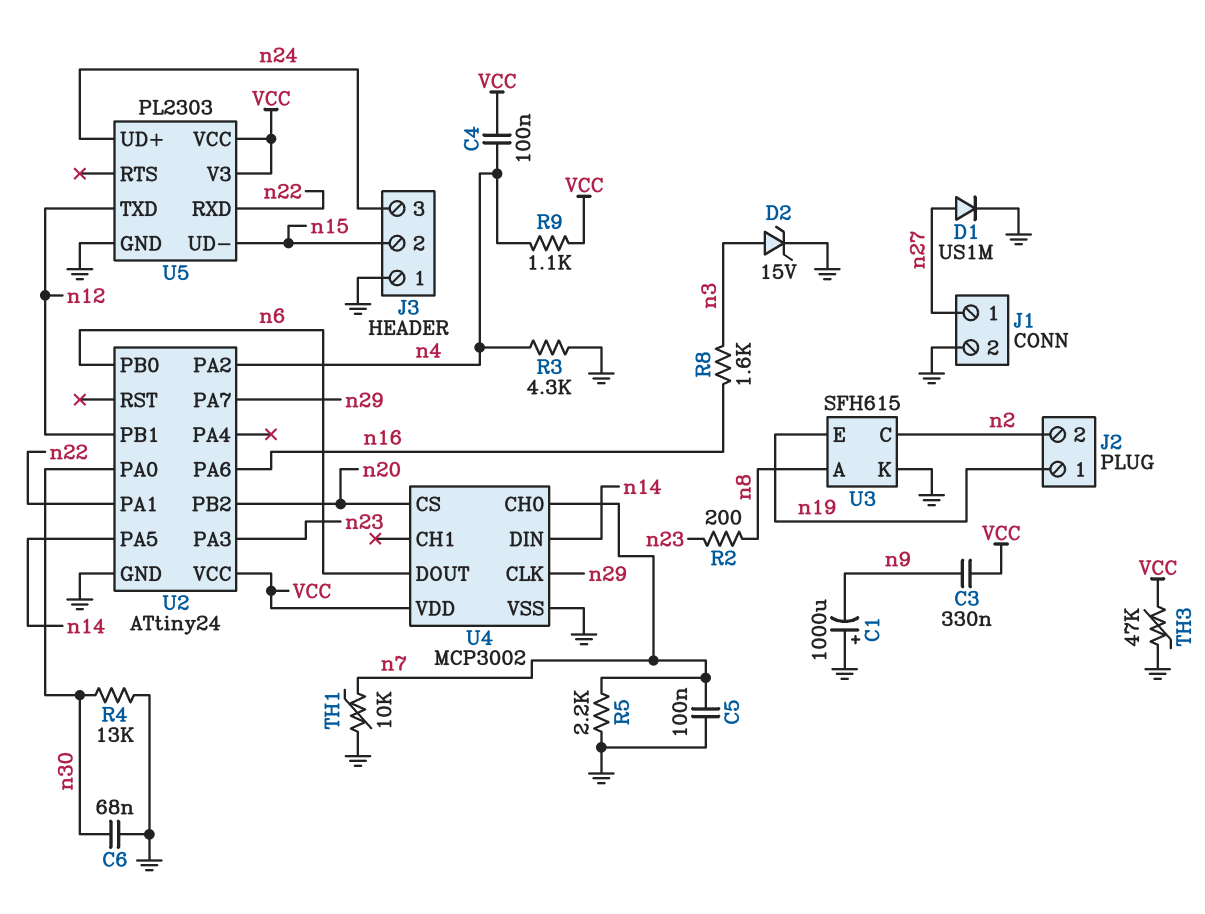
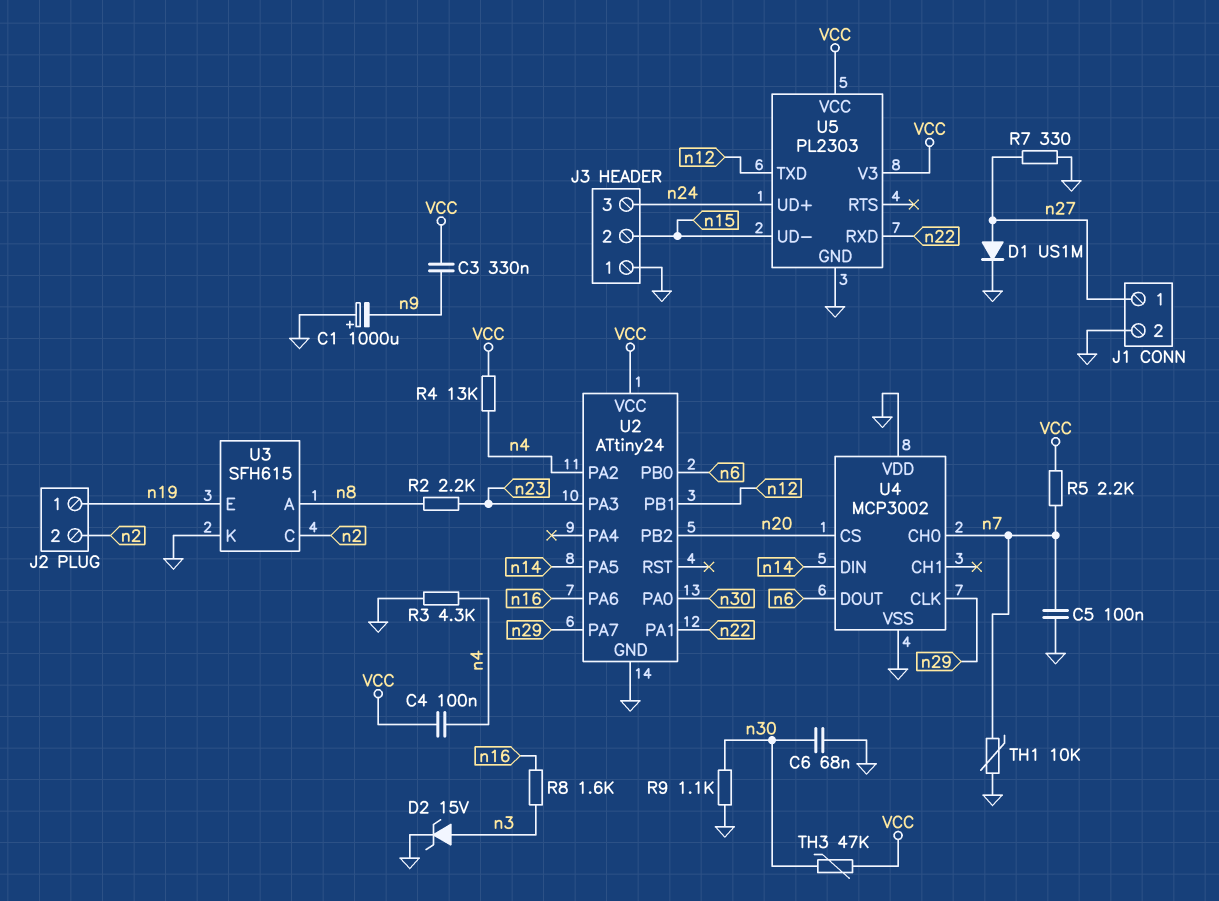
R2: 200 (n8, n23) -> 2.2k (n8, n23)
R4: 13k (GND, n30) -> 13k (VCC, n4)
R5: 2.2k (GND, n7) -> 2.2k (VCC, n7)
R7: none -> 330 (GND, n27)
R9: 1.1k (VCC, n4) -> 1.1k (GND, n30)
TH3: 47k (GND, VCC) -> 47k (VCC, n30)
U4 pin VDD: VCC -> GND

